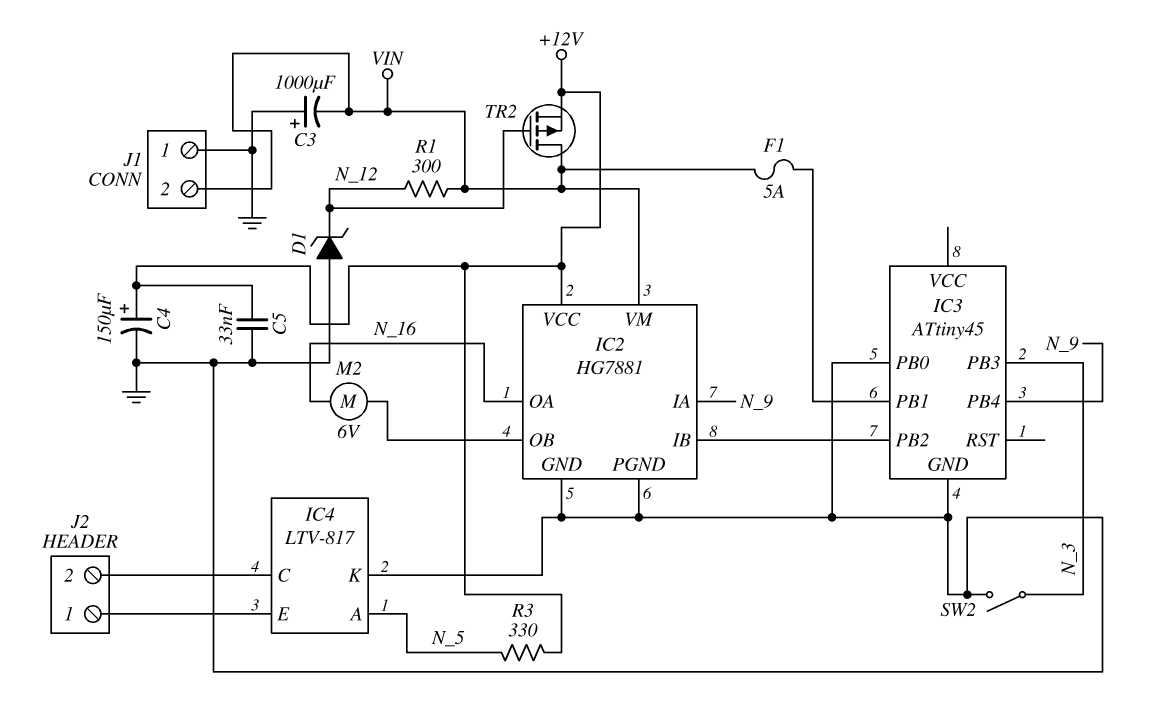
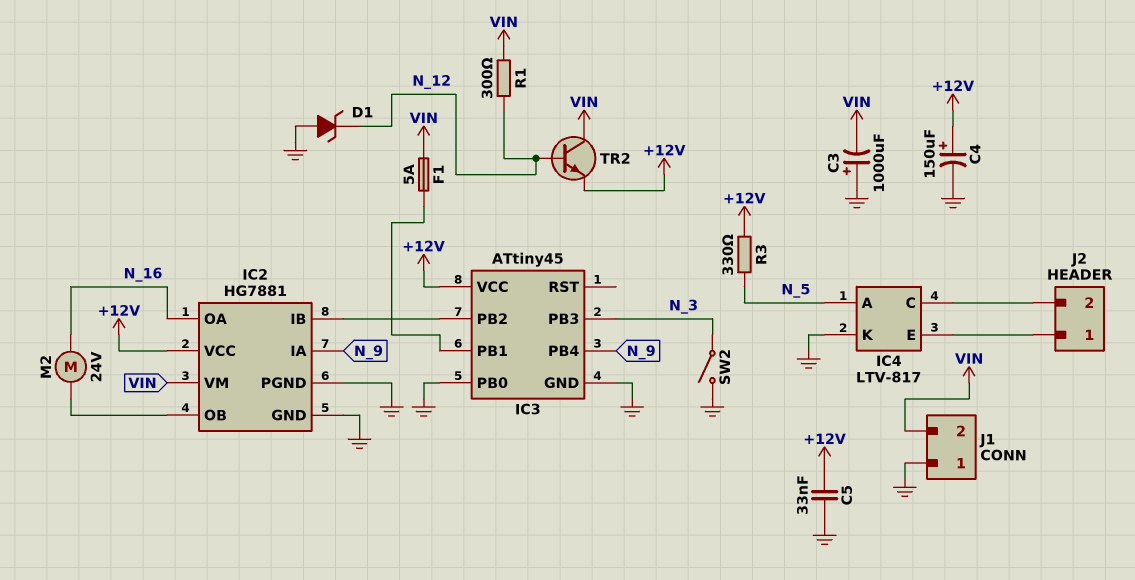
IC3 pin VCC: none -> +12V
M2: motor 6V (IC2/OB, N_16) -> motor 24V (IC2/OB, N_16)
TR2: PMOS (G N_12, D VIN, S +12V) -> NPN (B N_12, C VIN, E +12V)

